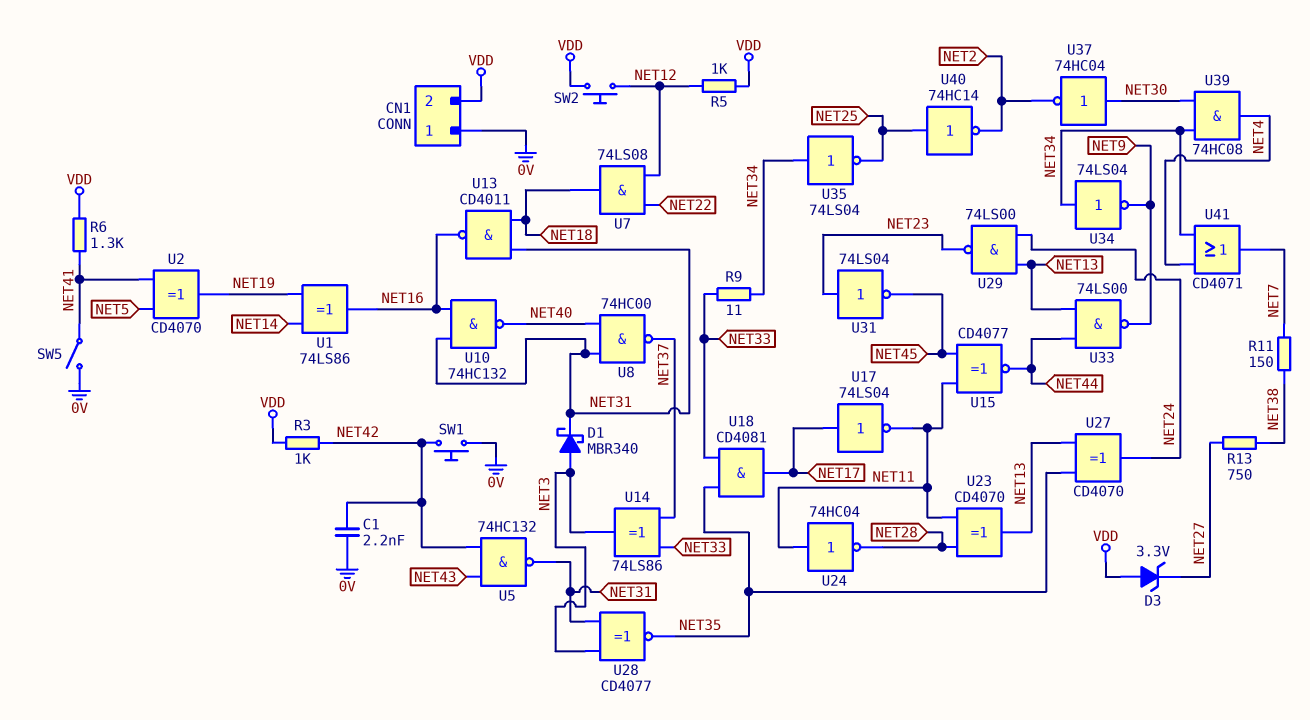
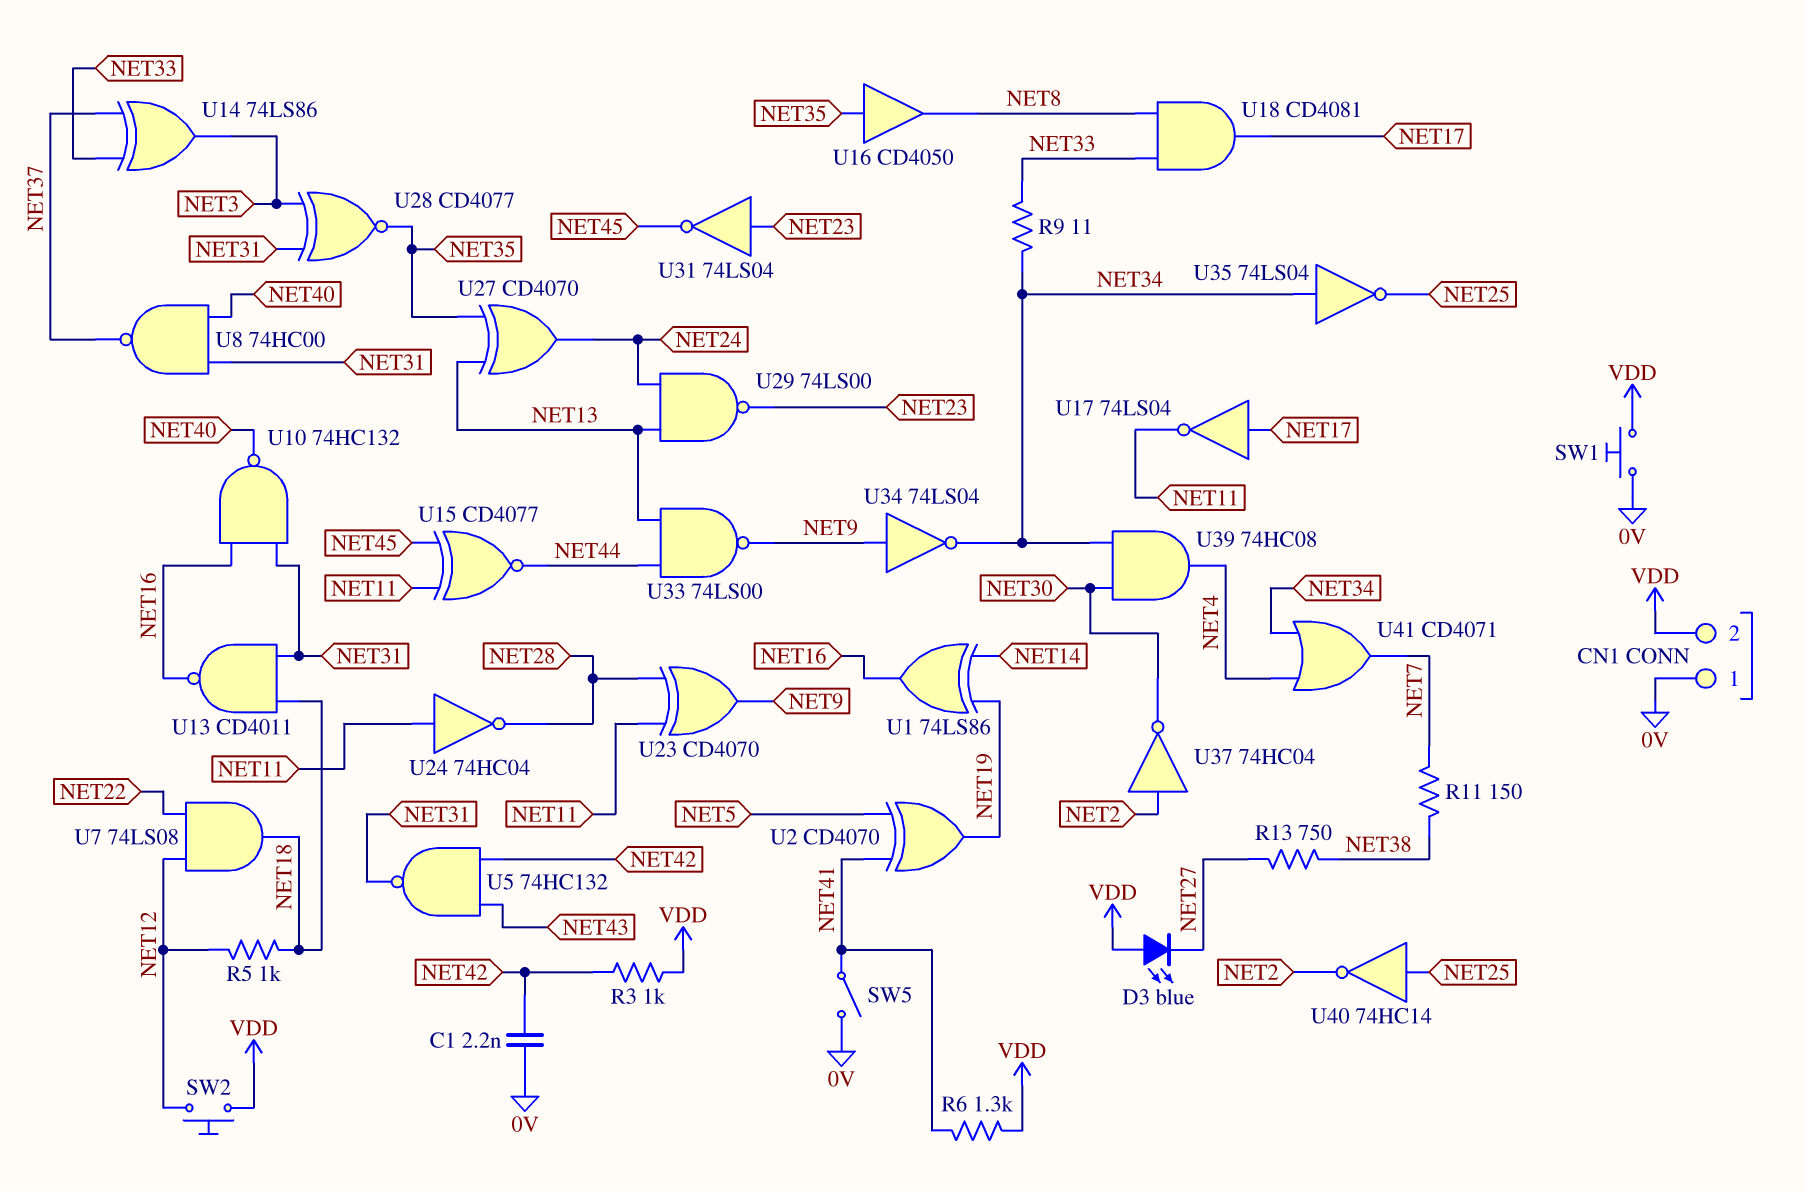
D1: schottky MBR340 (A NET3, K NET31) -> none
D3: zener 3.3V (A VDD, K NET27) -> LED blue (A VDD, K NET27)
R5: 1k (NET12, VDD) -> 1k (NET12, NET18)
SW1: button (0V, NET42) -> button (0V, VDD)
U16: none -> buffer CD4050 (in NET35, out NET8)
U18: AND CD4081 (in NET33, in NET35, out NET17) -> AND CD4081 (in NET8, in NET33, out NET17)
U23: XOR CD4070 (in NET11, in NET28, out NET13) -> XOR CD4070 (in NET11, in NET28, out NET9)
U34: NOT 74LS04 (in NET34, out NET9) -> NOT 74LS04 (in NET9, out NET34)
U37: NOT 74HC04 (in NET30, out NET2) -> NOT 74HC04 (in NET2, out NET30)

